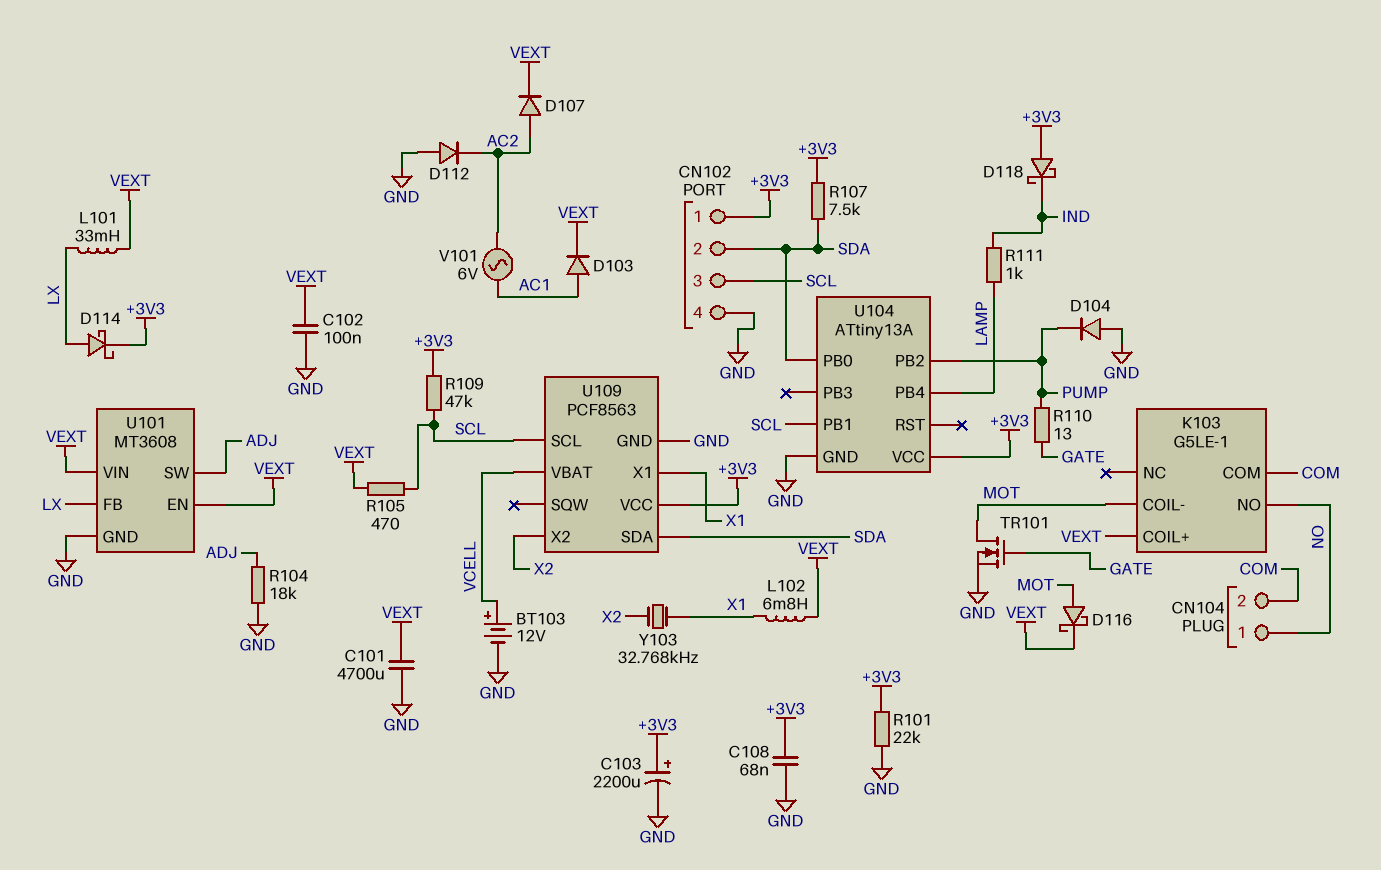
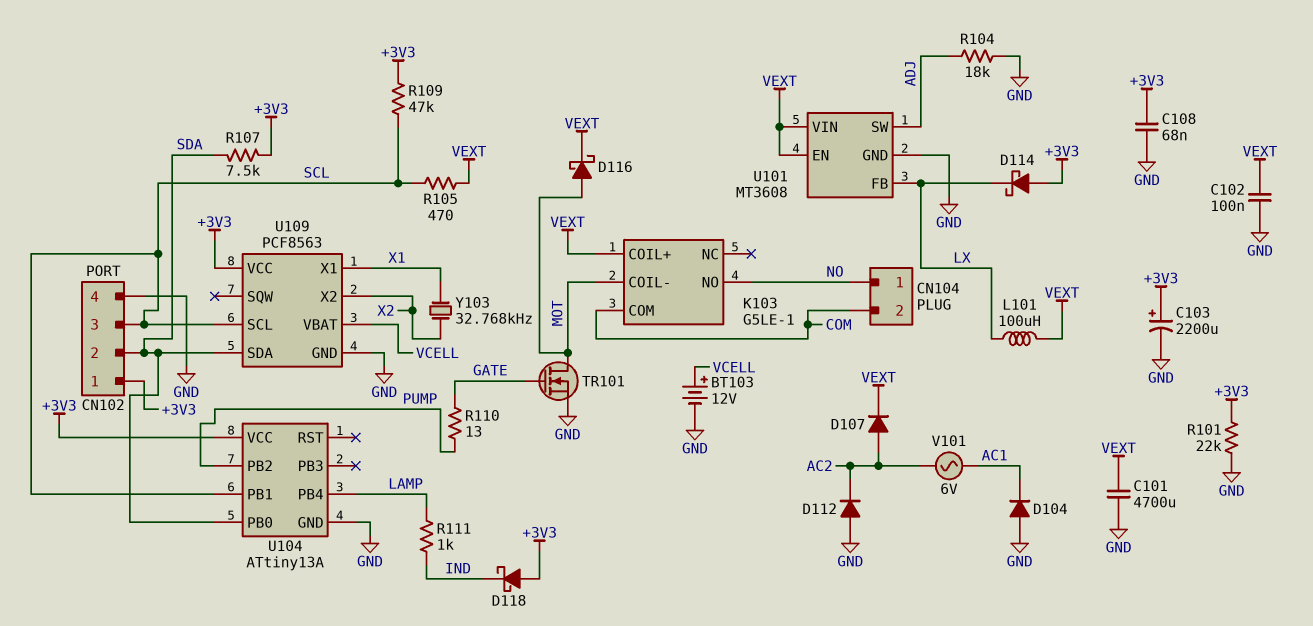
D103: diode (A AC1, K VEXT) -> none
D104: diode (A GND, K PUMP) -> diode (A GND, K AC1)
D114: schottky (A LX, K +3V3) -> schottky (A +3V3, K LX)
L101: 33mH (LX, VEXT) -> 100uH (LX, VEXT)
L102: 6.8mH (VEXT, X1) -> none

